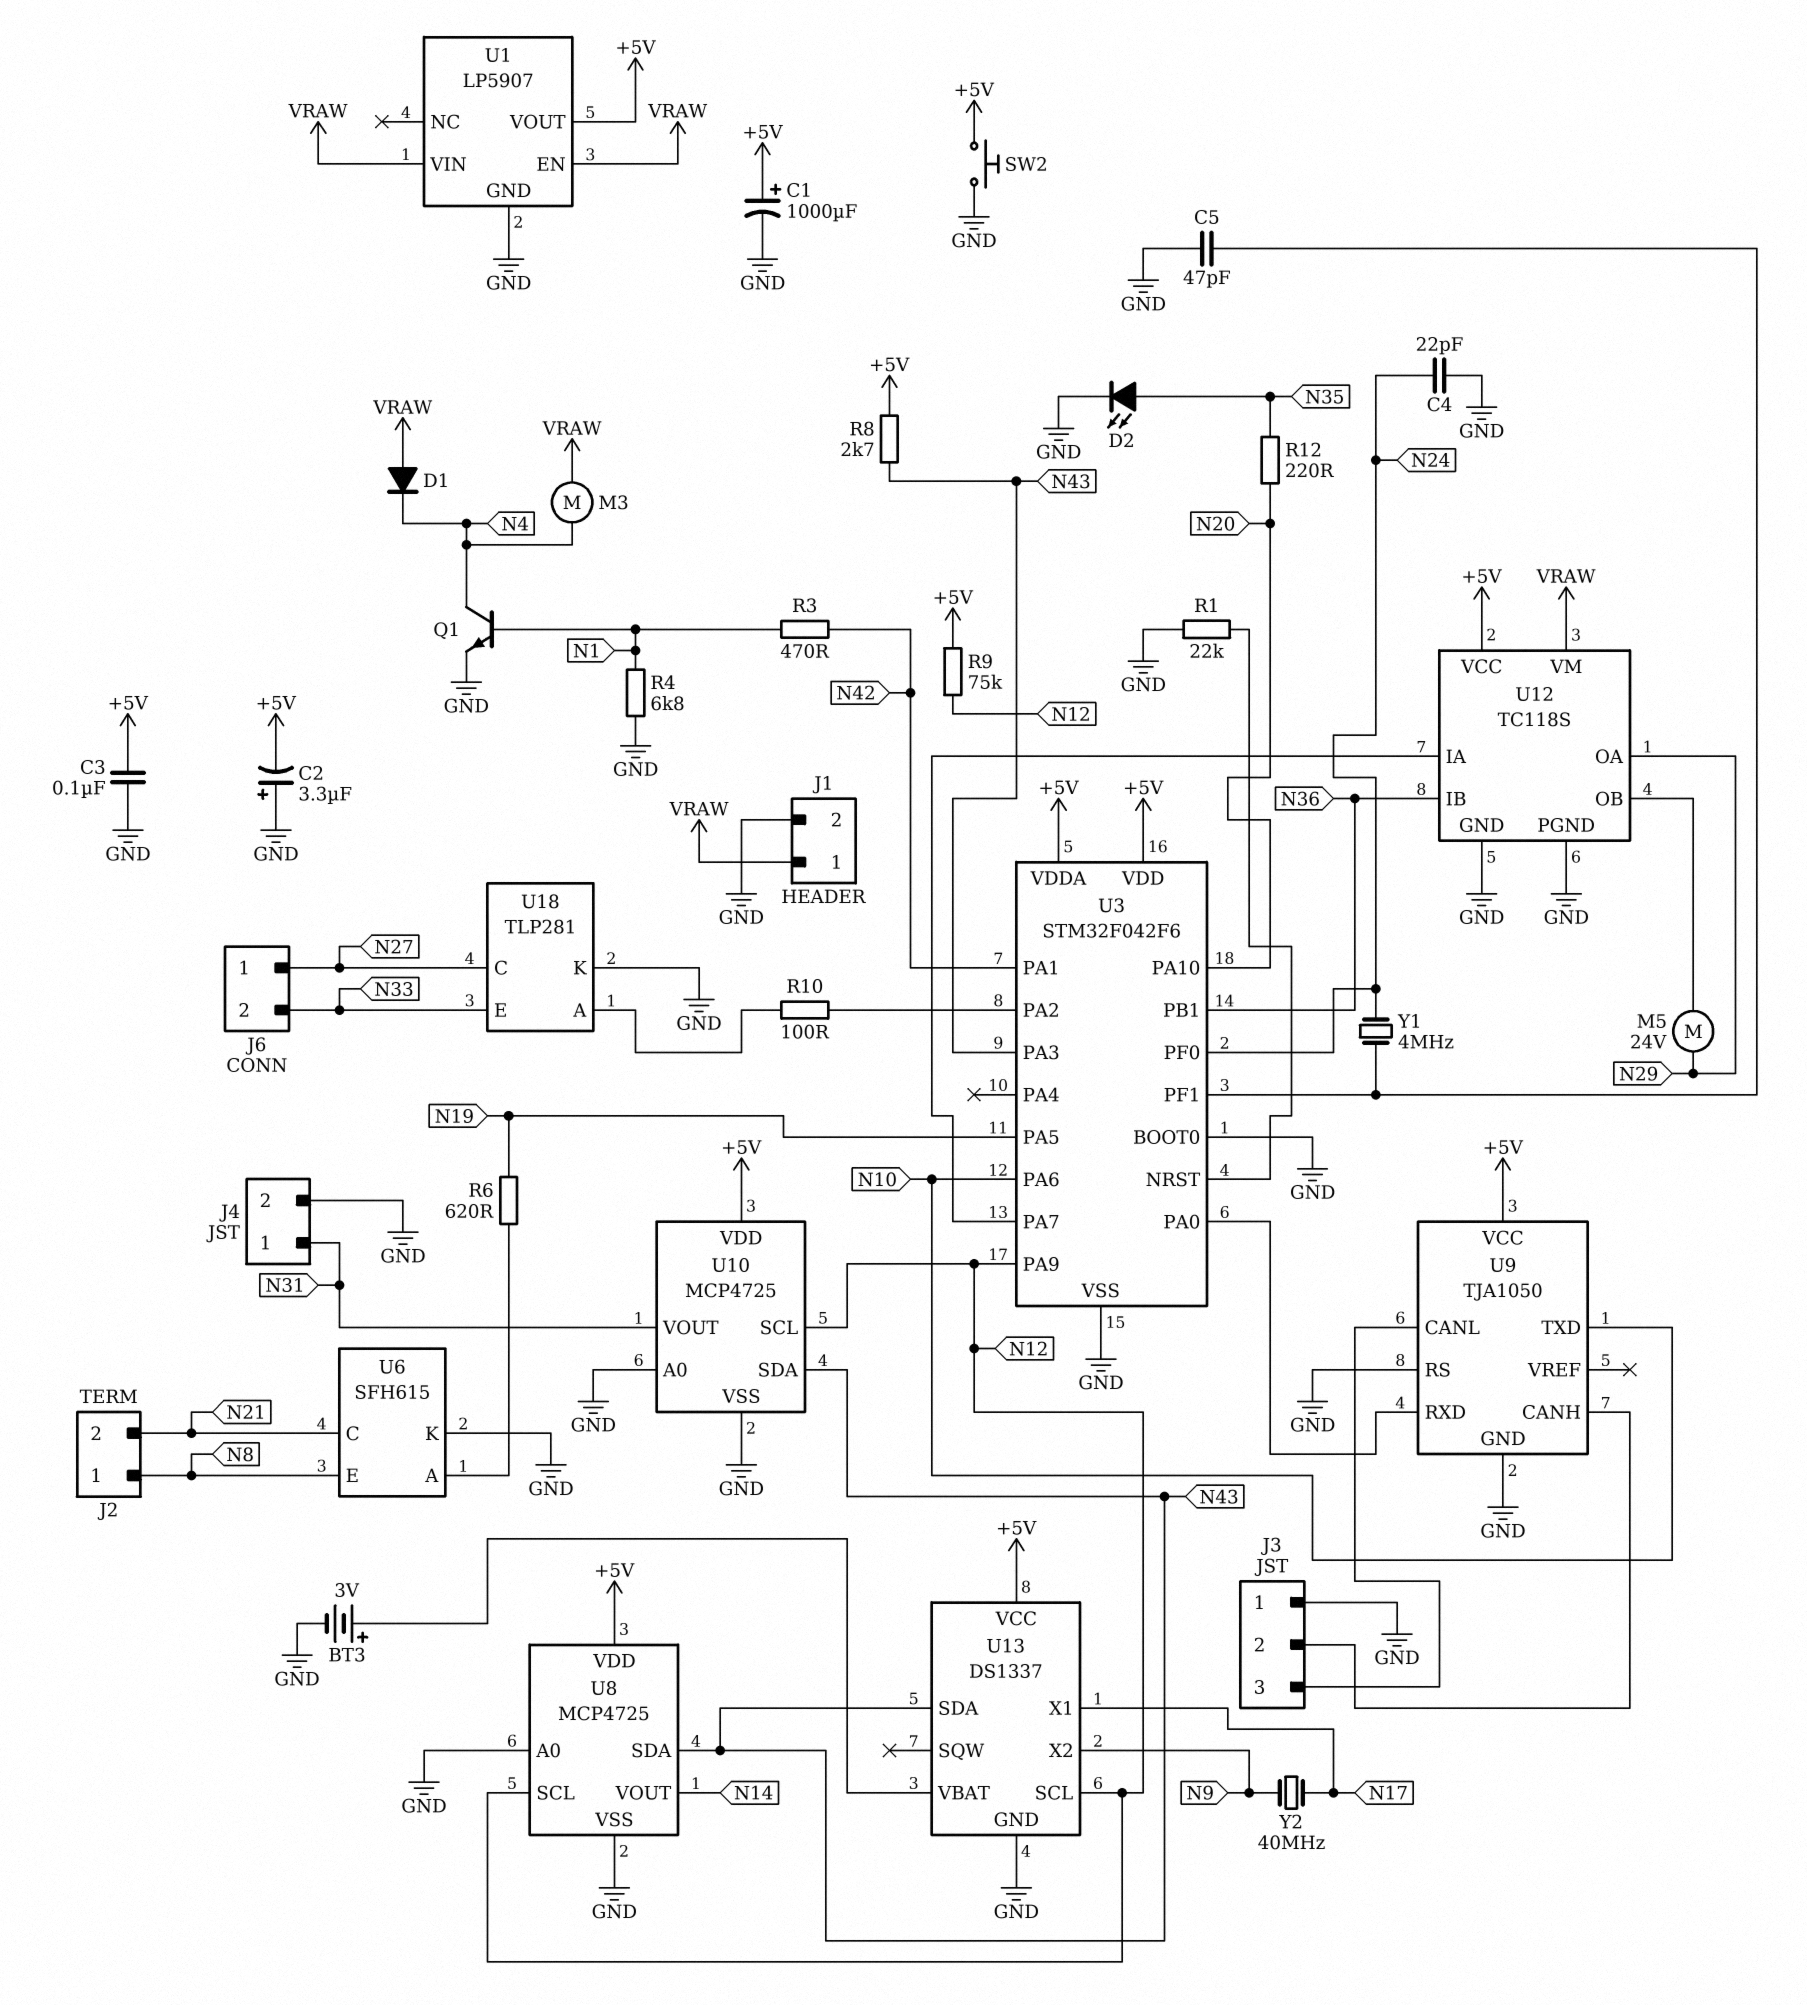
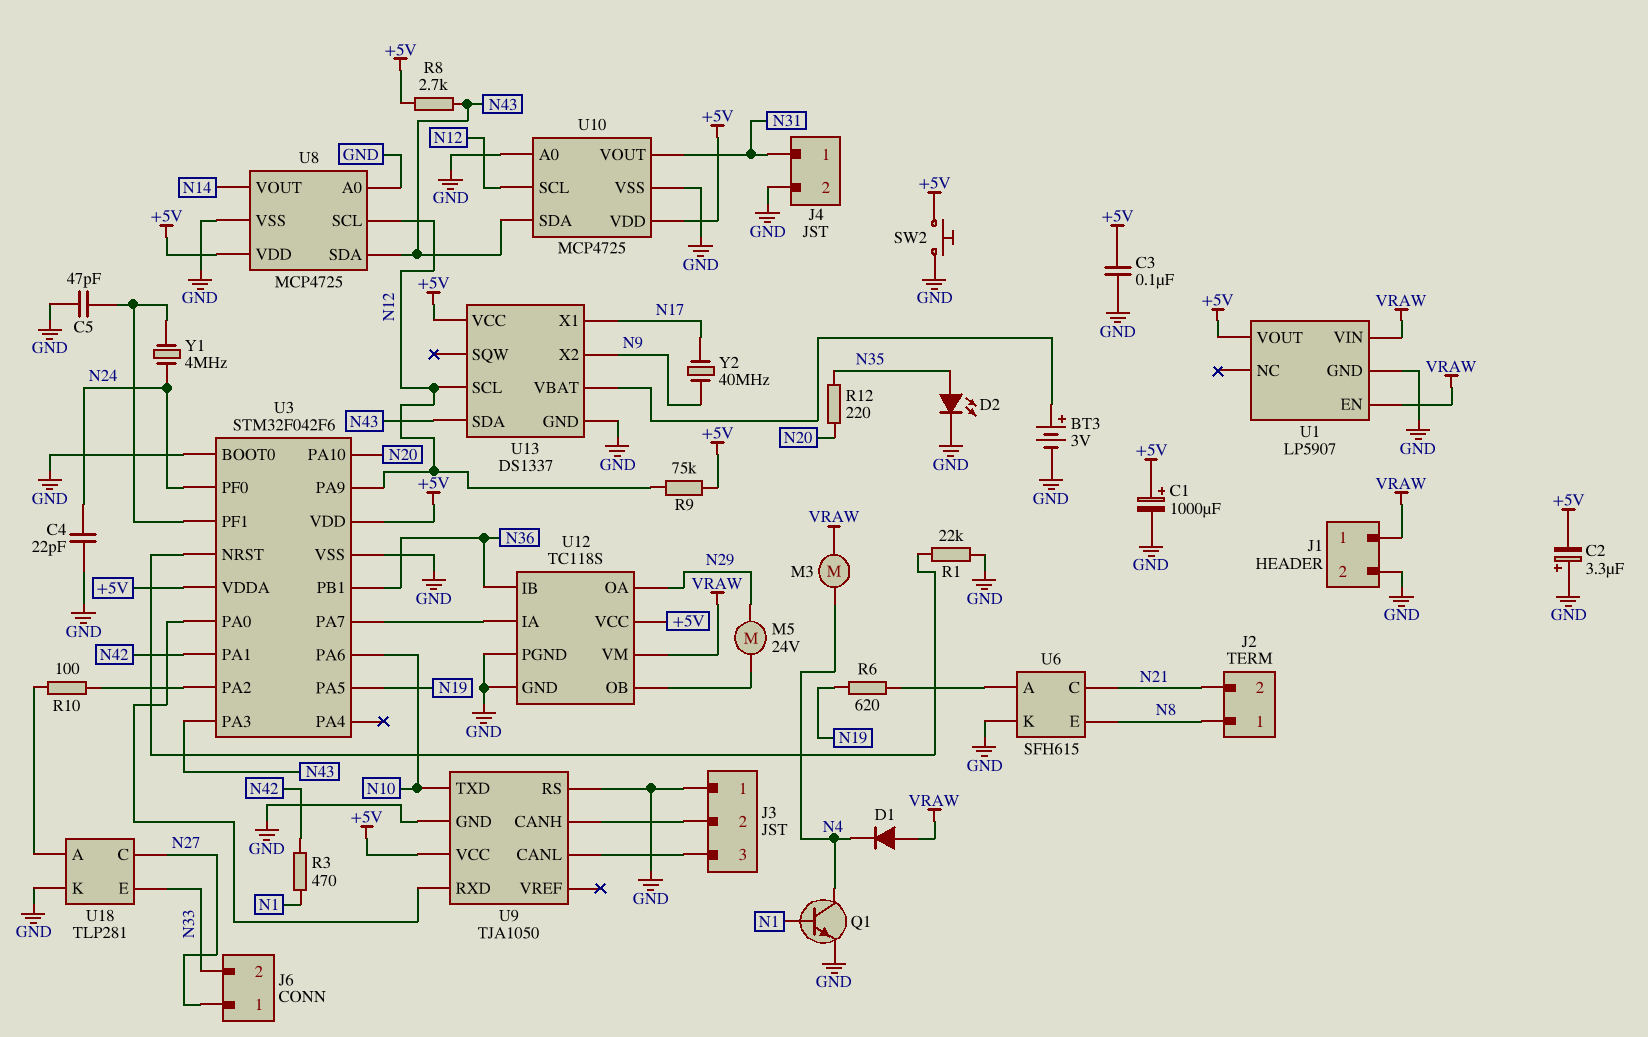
R4: 6.8k (GND, N1) -> none

